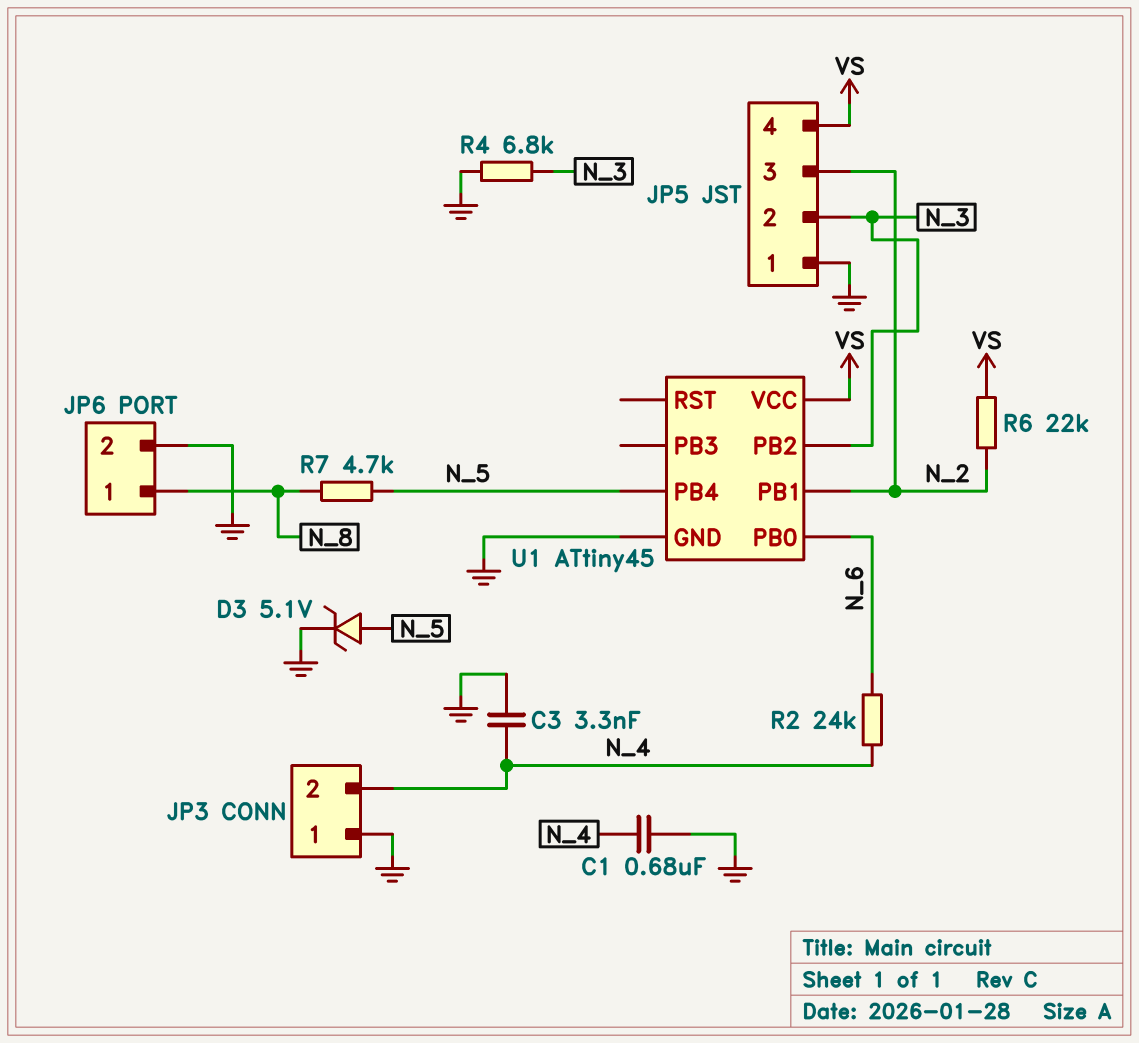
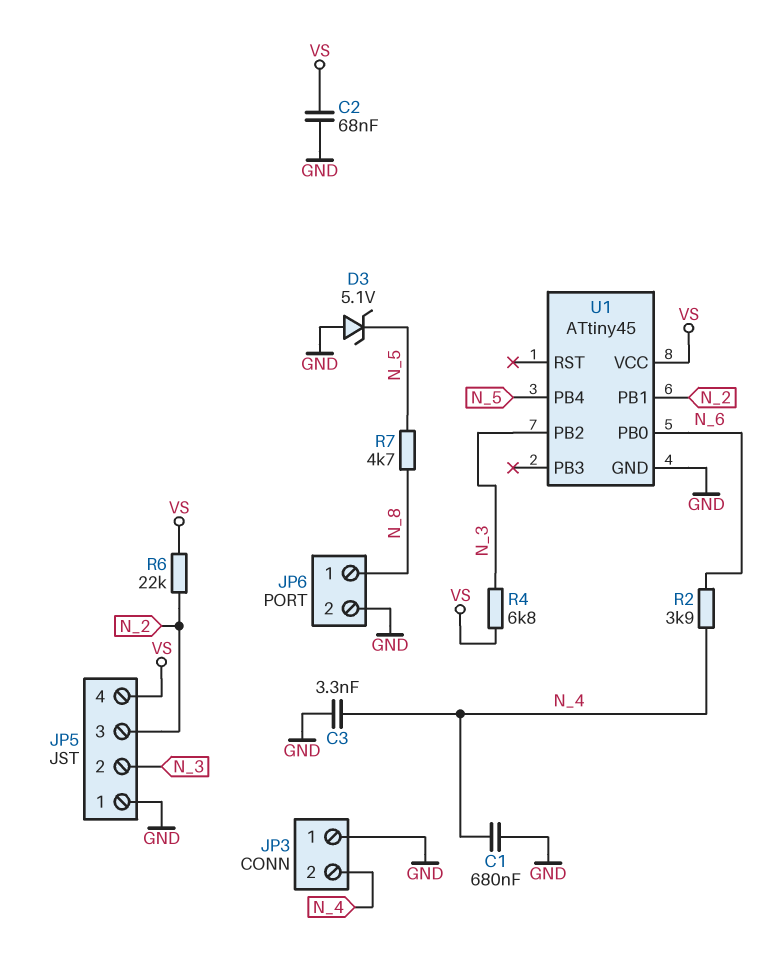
C2: none -> 68nF (GND, VS)
D3: zener 5.1V (A N_5, K GND) -> zener 5.1V (A GND, K N_5)
R2: 24k (N_4, N_6) -> 3.9k (N_4, N_6)
R4: 6.8k (GND, N_3) -> 6.8k (N_3, VS)

